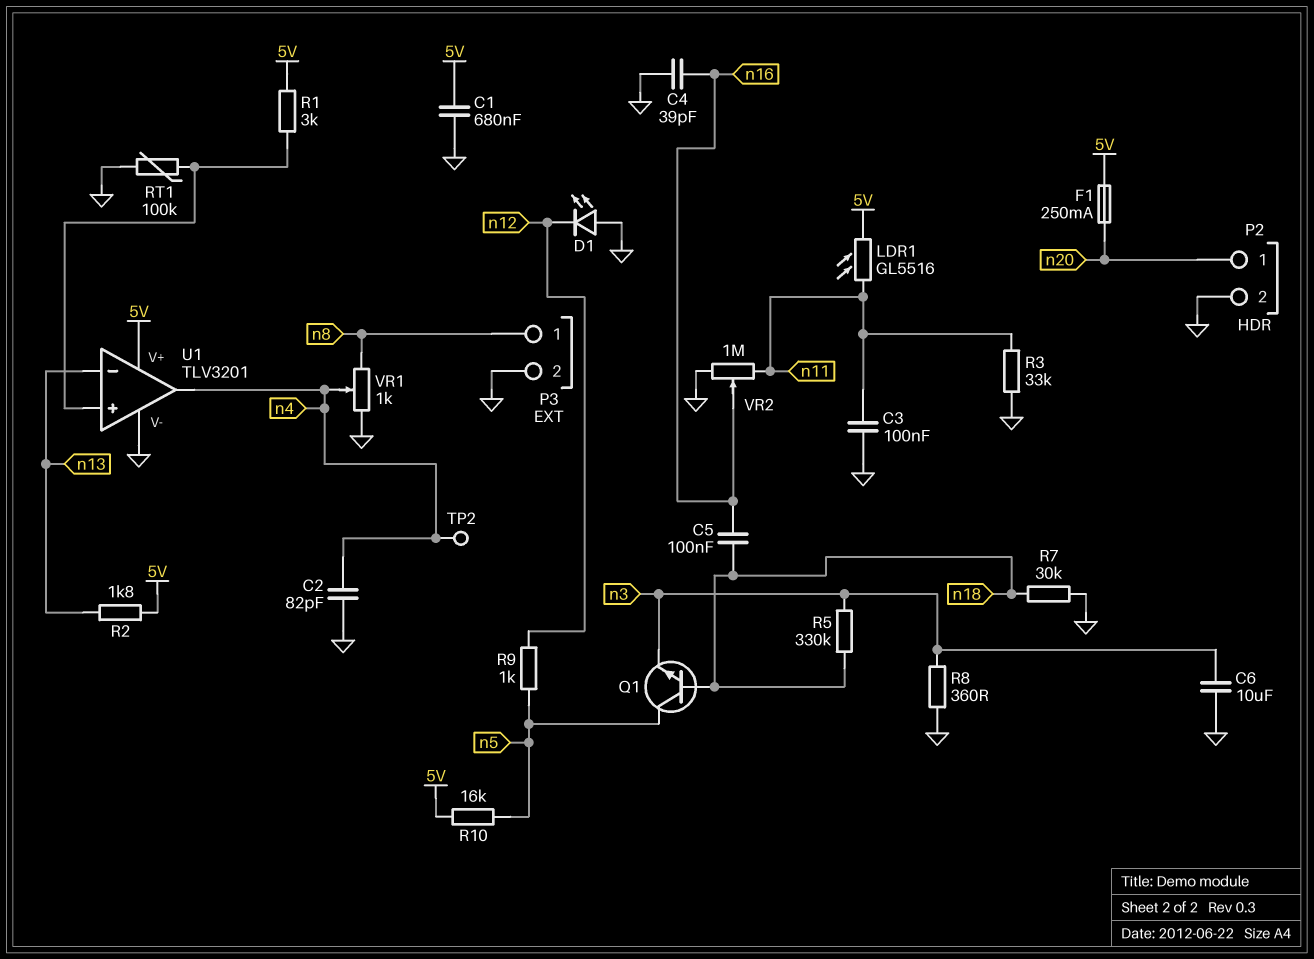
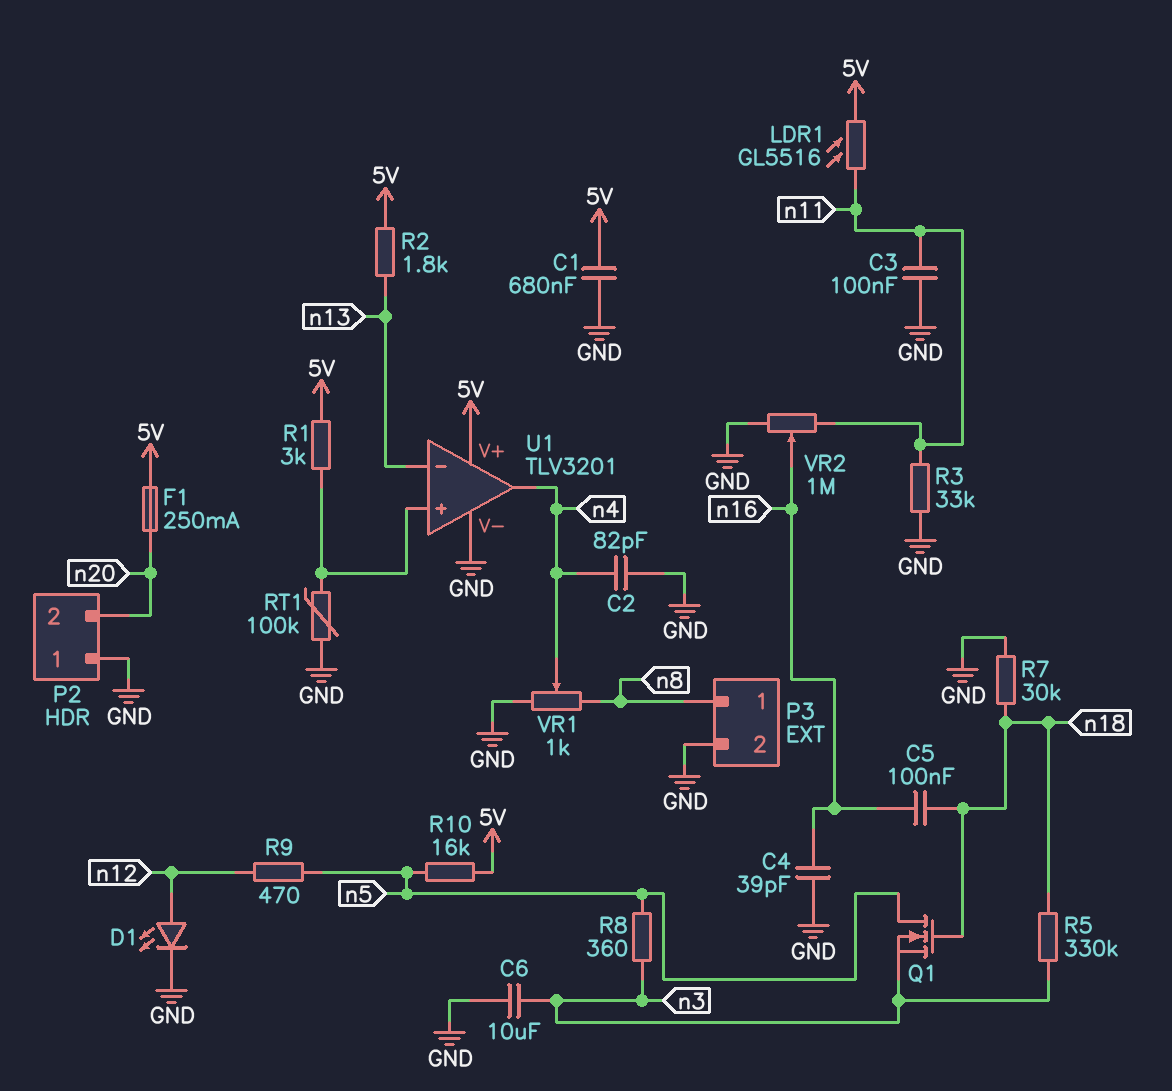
D1: LED (A GND, K n12) -> LED (A n12, K GND)
P2 pin 1: n20 -> GND
P2 pin 2: GND -> n20
Q1: NPN (B n18, C n5, E n3) -> NMOS (G n18, D n5, S n3)
R8: 360 (GND, n3) -> 360 (n3, n5)
R9: 1k (n5, n12) -> 470 (n5, n12)
TP2: test point (n4) -> none

